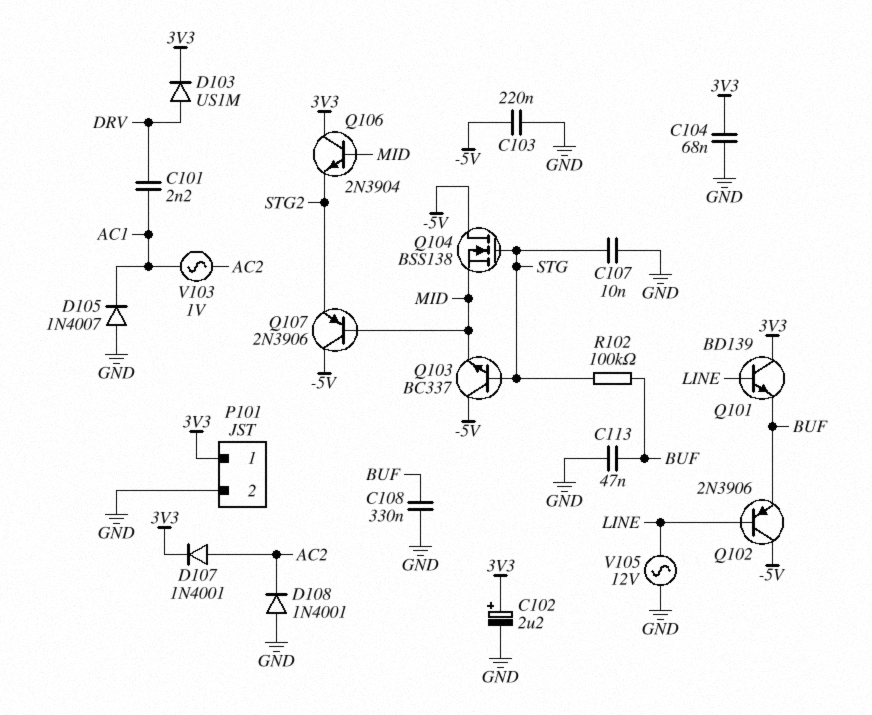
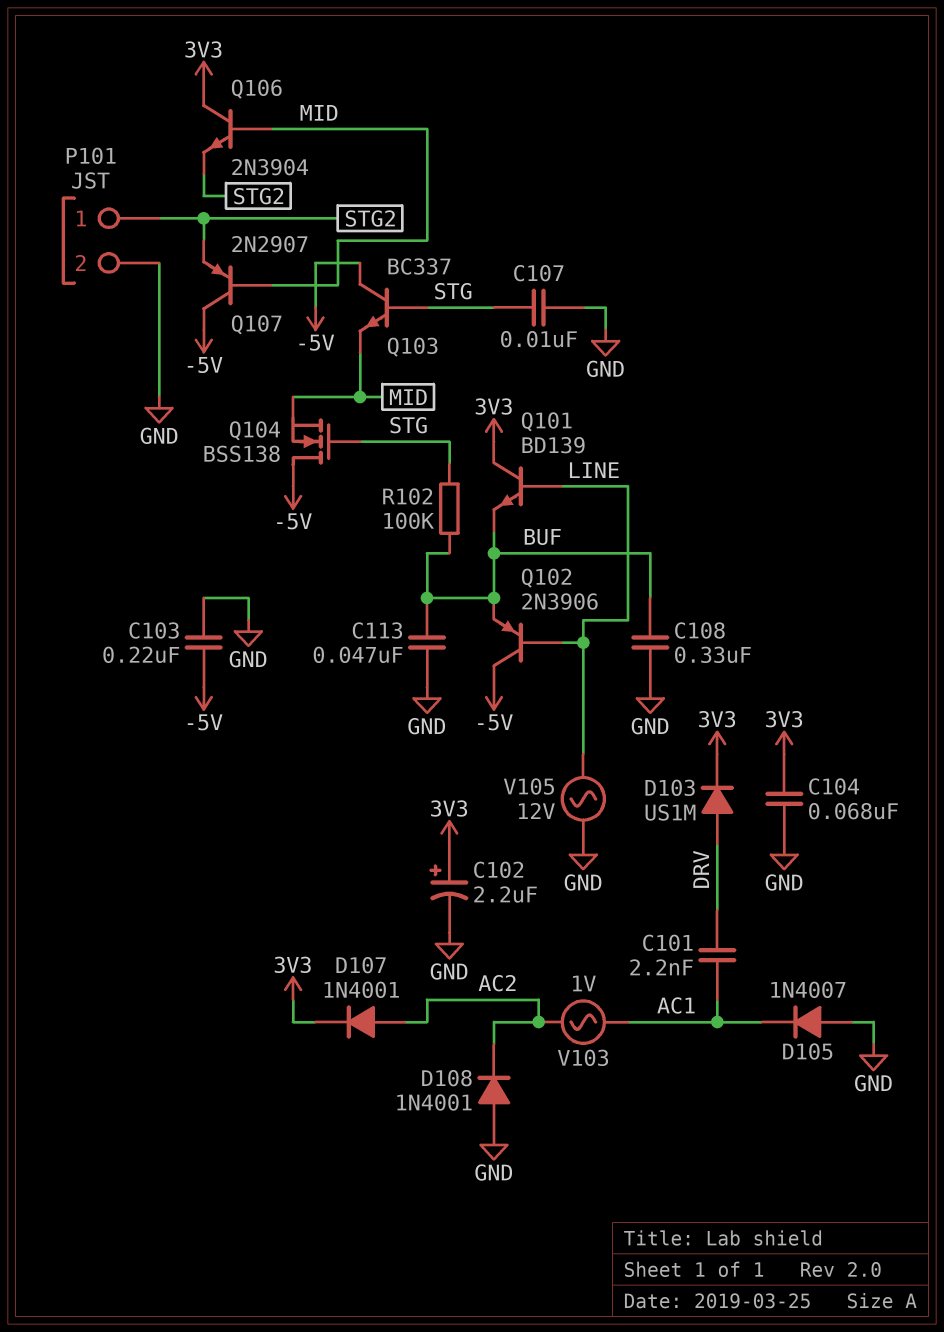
P101 pin 1: 3V3 -> STG2
Q107: PNP 2N3906 (B MID, C -5V, E STG2) -> PNP 2N2907 (B MID, C -5V, E STG2)

